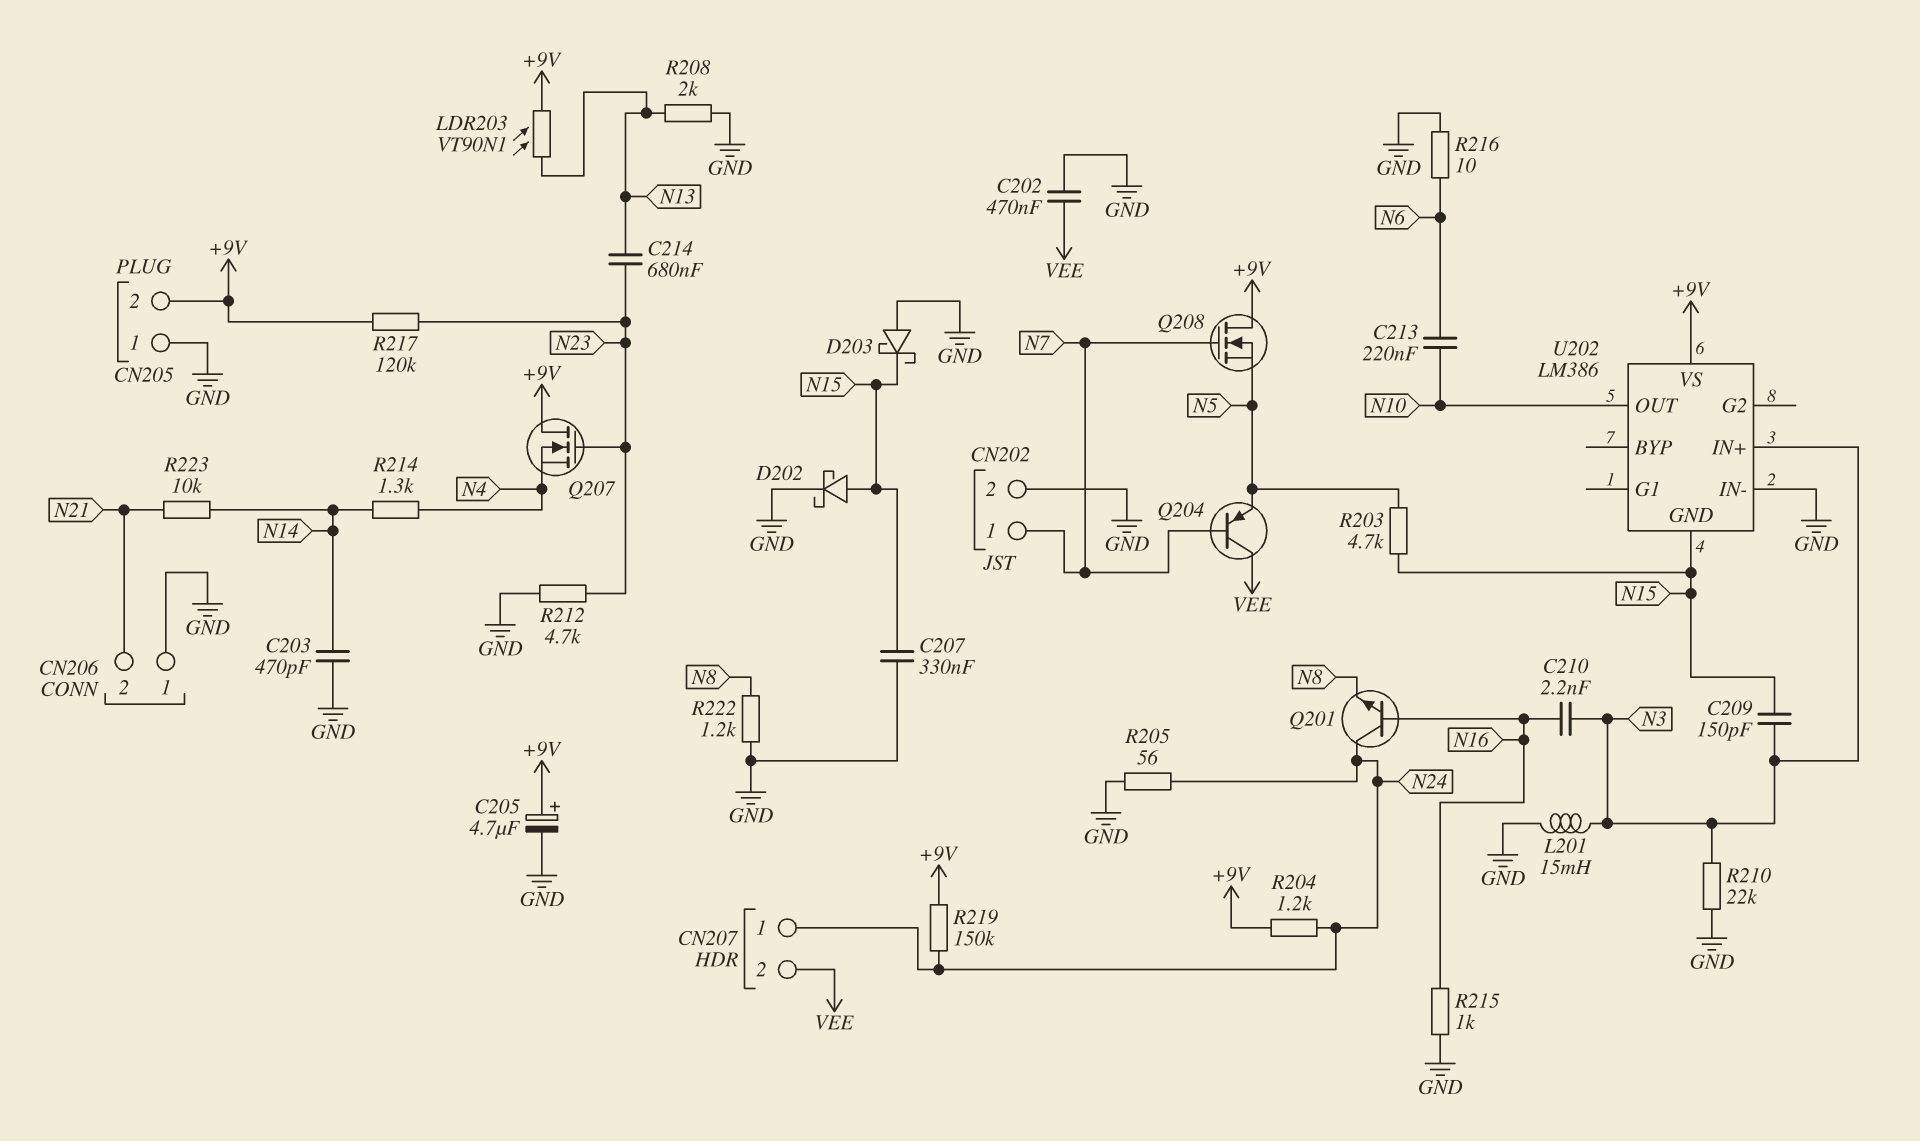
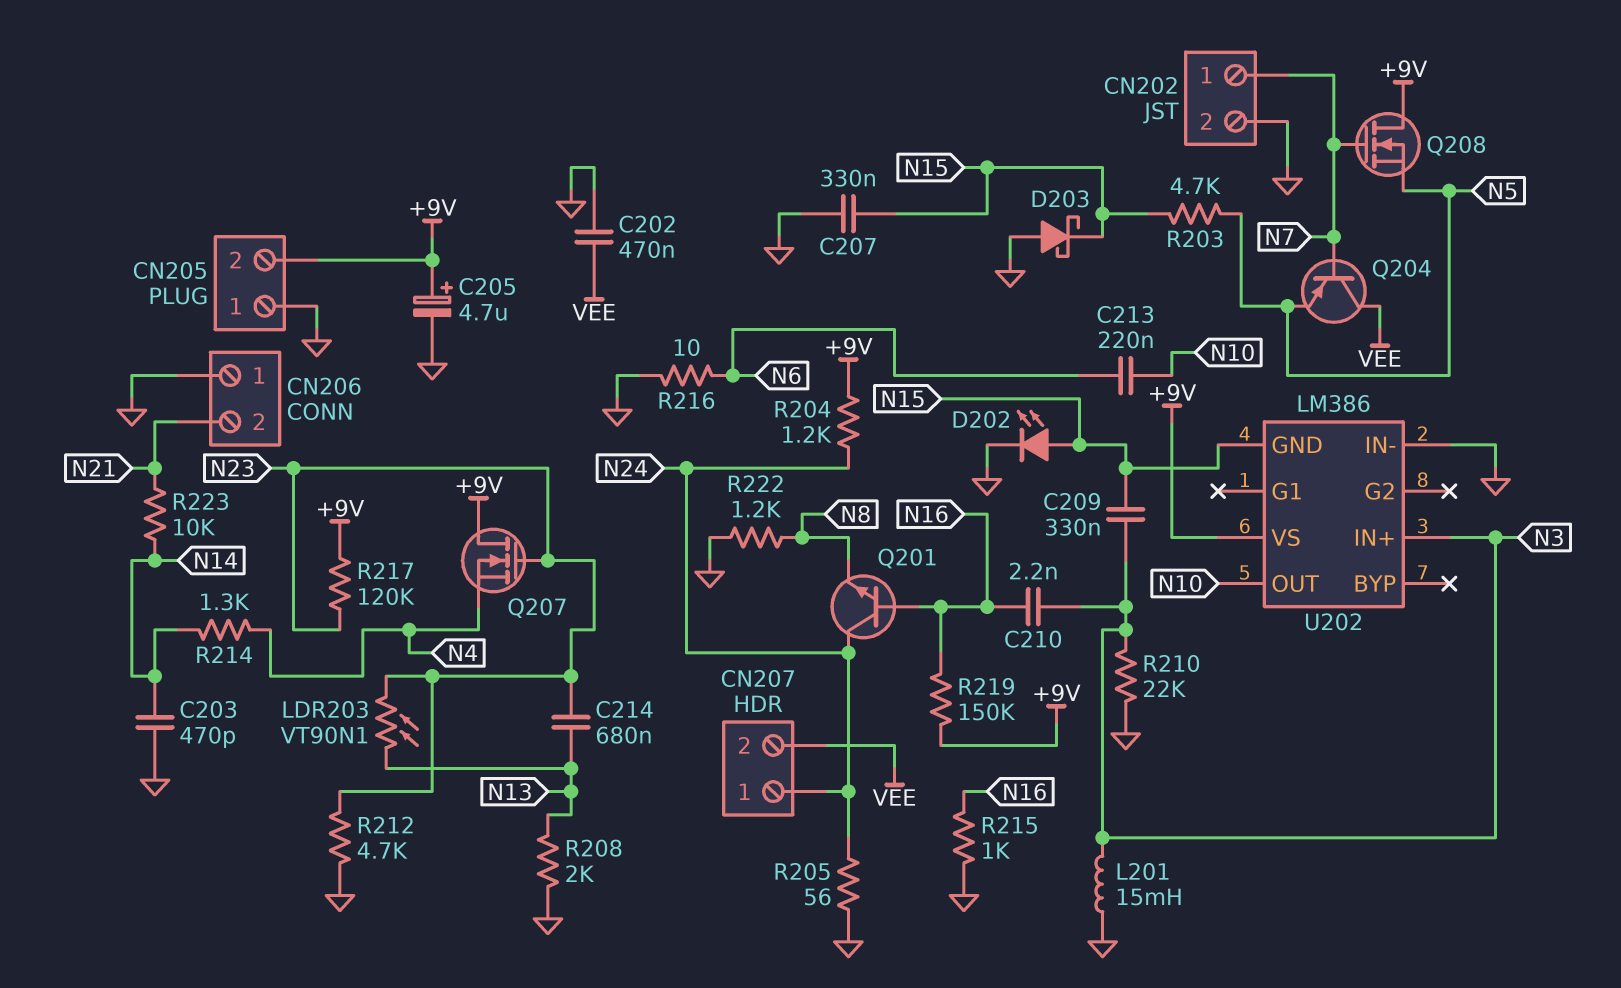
C209: 150pF (N3, N15) -> 330nF (N3, N15)
D202: schottky (A N15, K GND) -> LED (A N15, K GND)
LDR203: VT90N1 (+9V, N13) -> VT90N1 (N13, N23)
R219: 150k (+9V, N24) -> 150k (+9V, N16)

